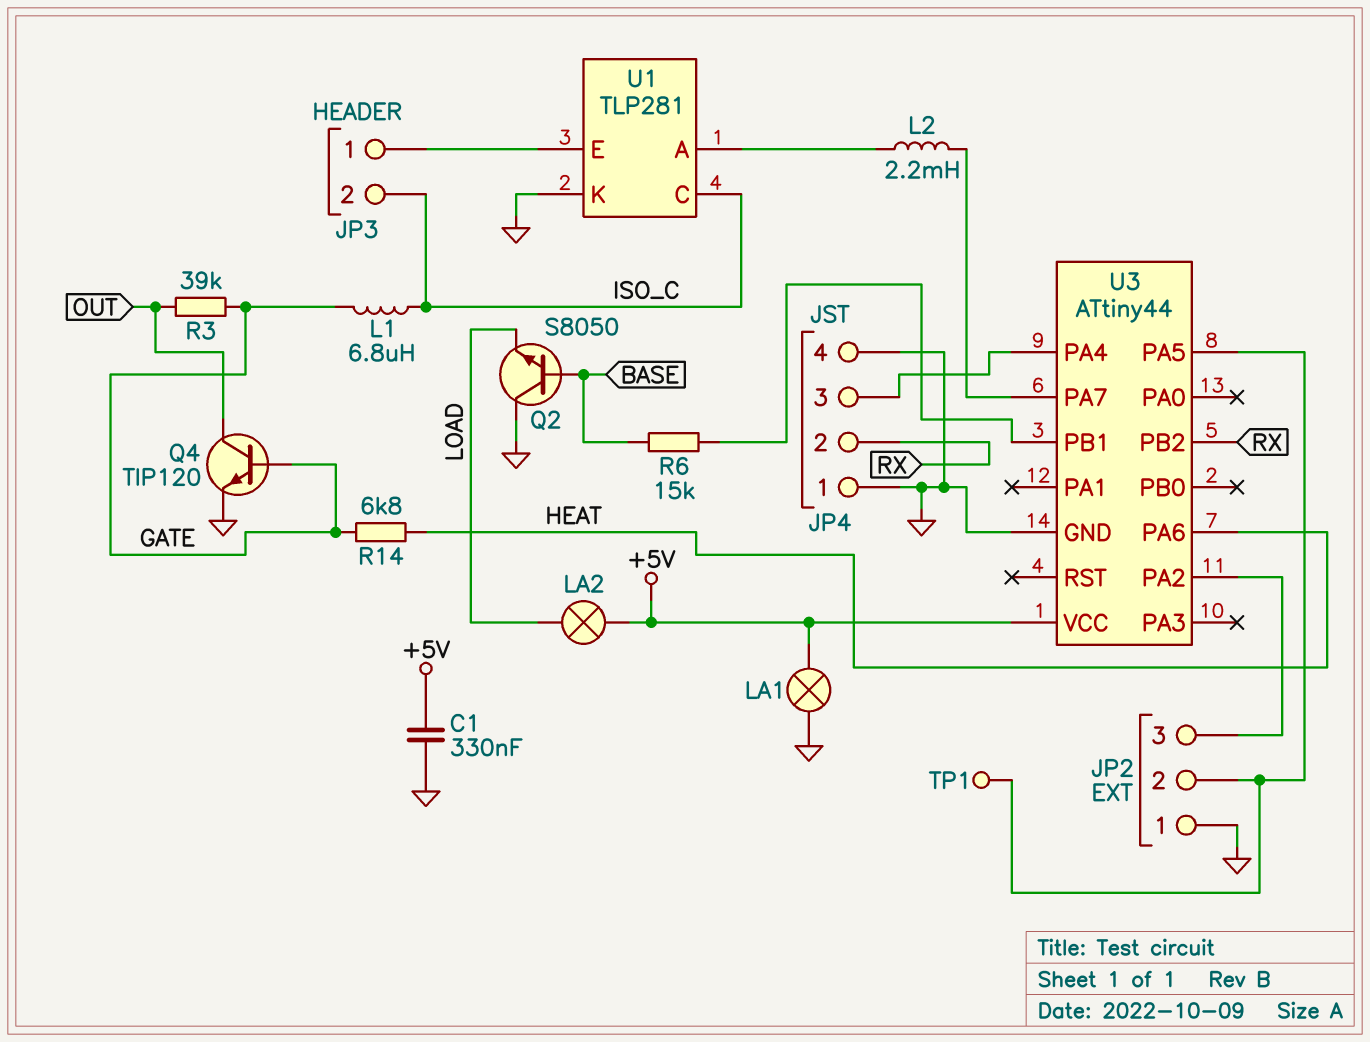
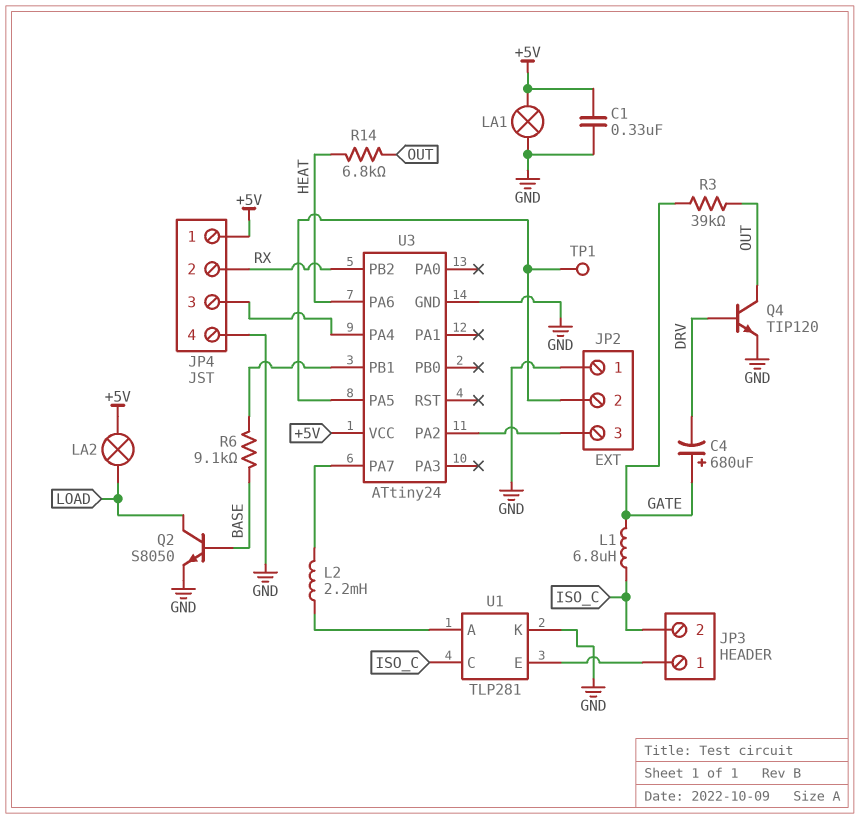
C4: none -> 680uF (plus GATE, minus DRV)
JP4 pin 1: GND -> +5V
Q2: NPN S8050 (B BASE, C GND, E LOAD) -> NPN S8050 (B BASE, C LOAD, E GND)
Q4: NPN TIP120 (B GATE, C OUT, E GND) -> NPN TIP120 (B DRV, C OUT, E GND)
R6: 15k (BASE, U3/PB1) -> 9.1k (BASE, U3/PB1)
R14: 6.8k (GATE, HEAT) -> 6.8k (HEAT, OUT)
U3: ATtiny44 -> ATtiny24

